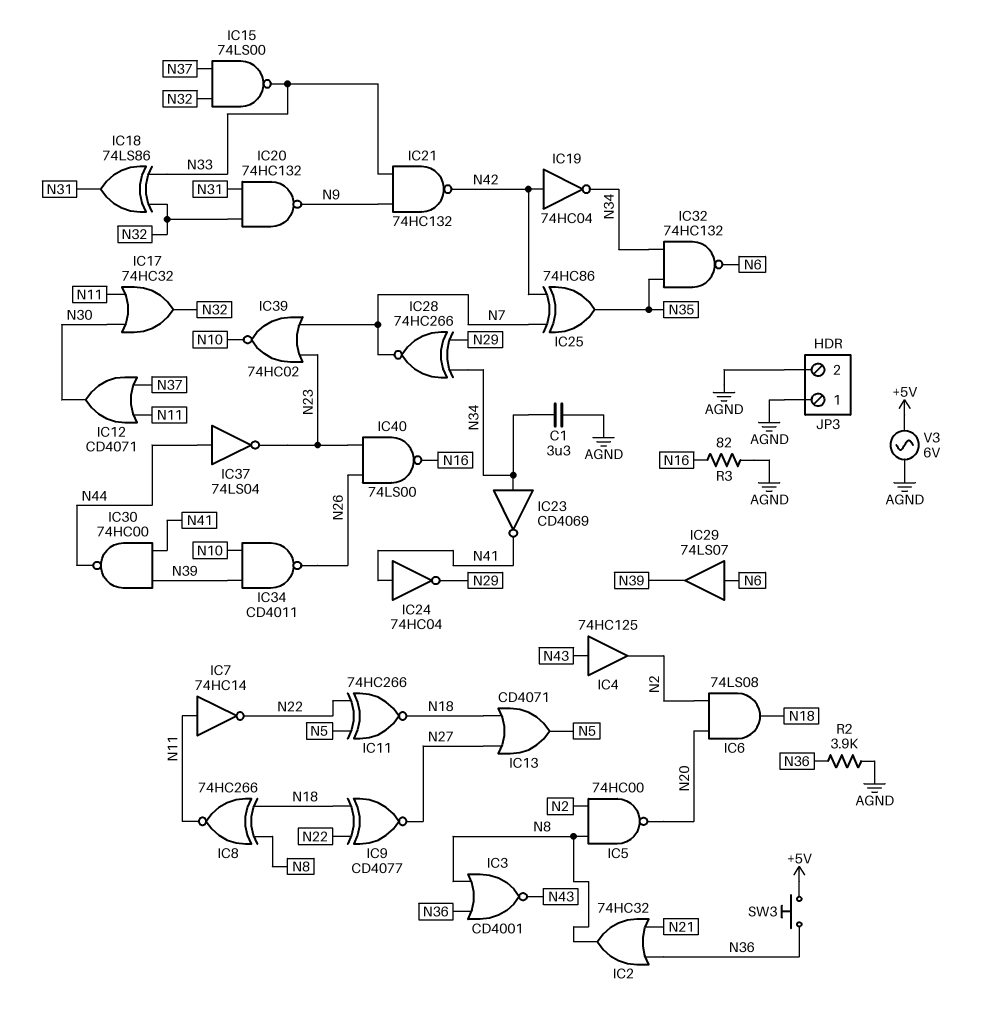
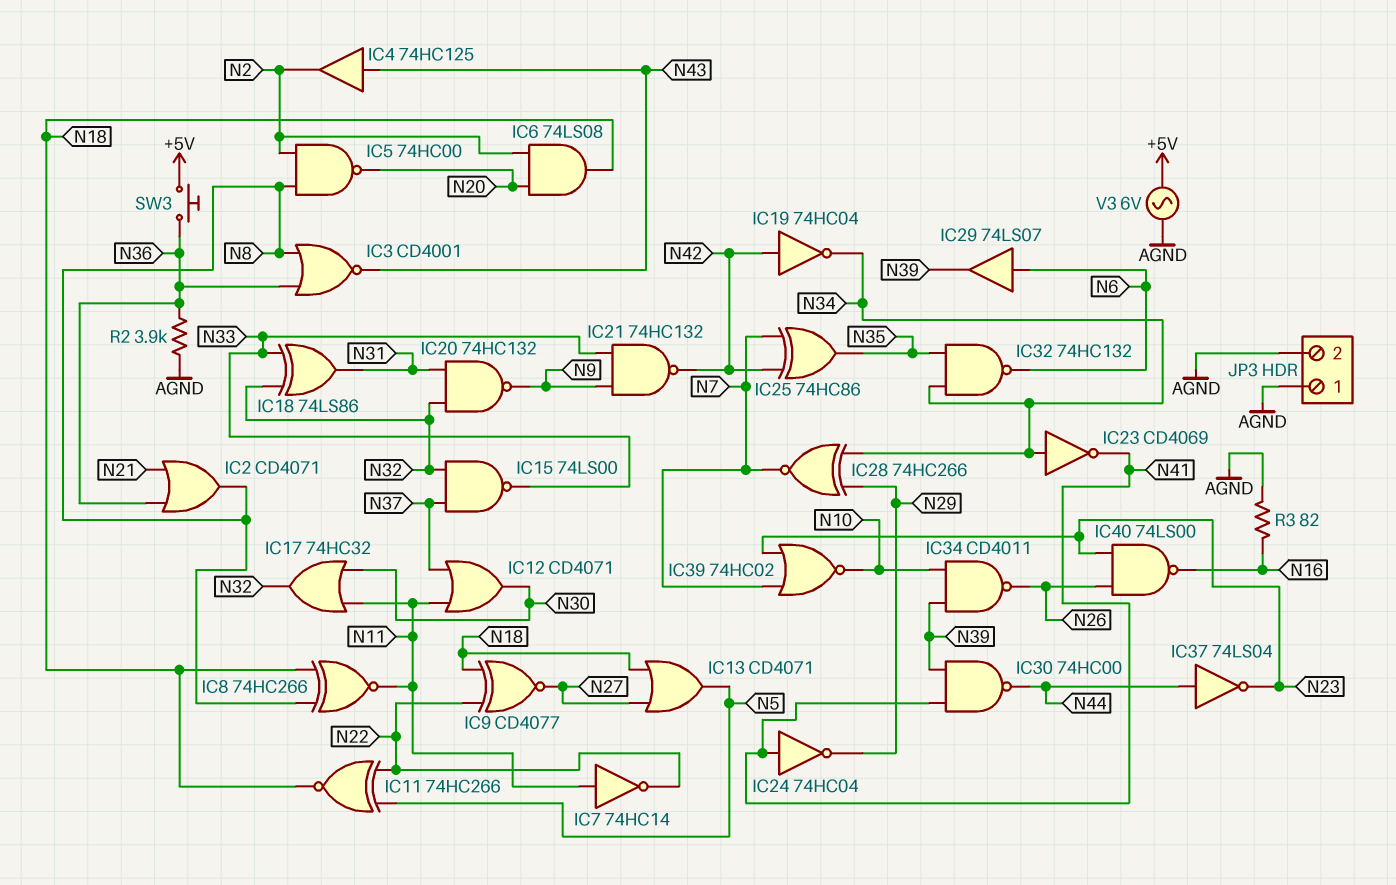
C1: 3.3uF (AGND, N34) -> none
IC2: OR 74HC32 (in N21, in N36, out N8) -> OR CD4071 (in N21, in N36, out N8)

